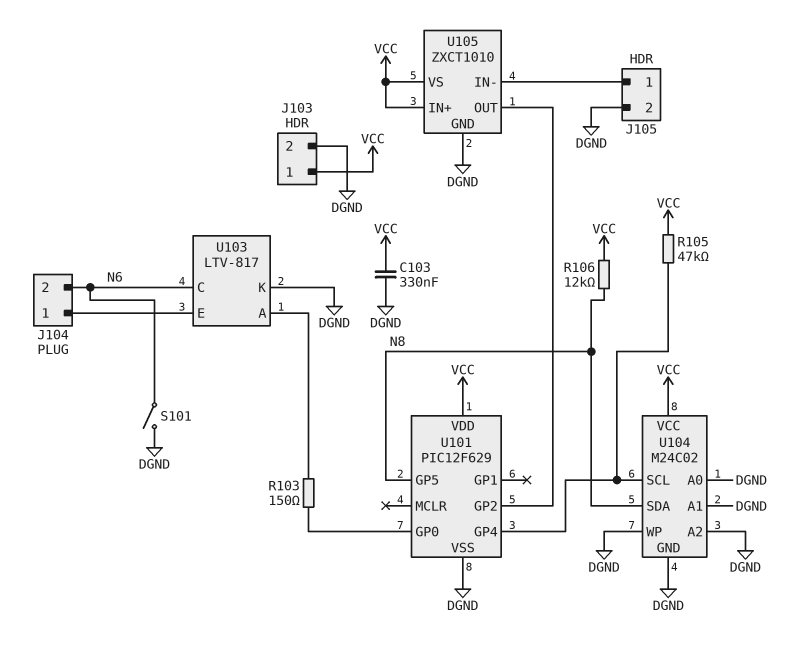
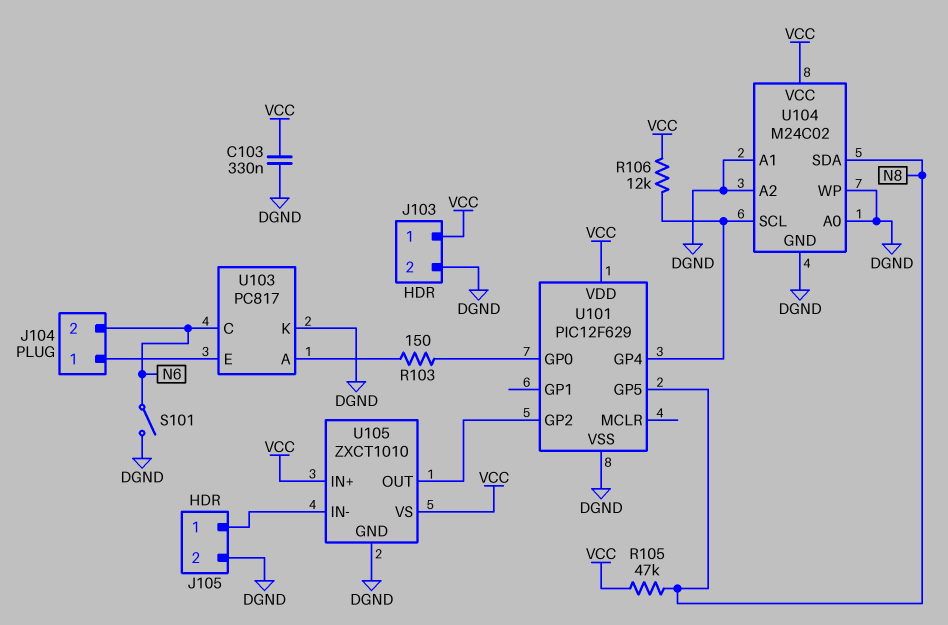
R105: 47k (U101/GP4, VCC) -> 47k (N8, VCC)
R106: 12k (N8, VCC) -> 12k (U101/GP4, VCC)
U103: LTV-817 -> PC817

